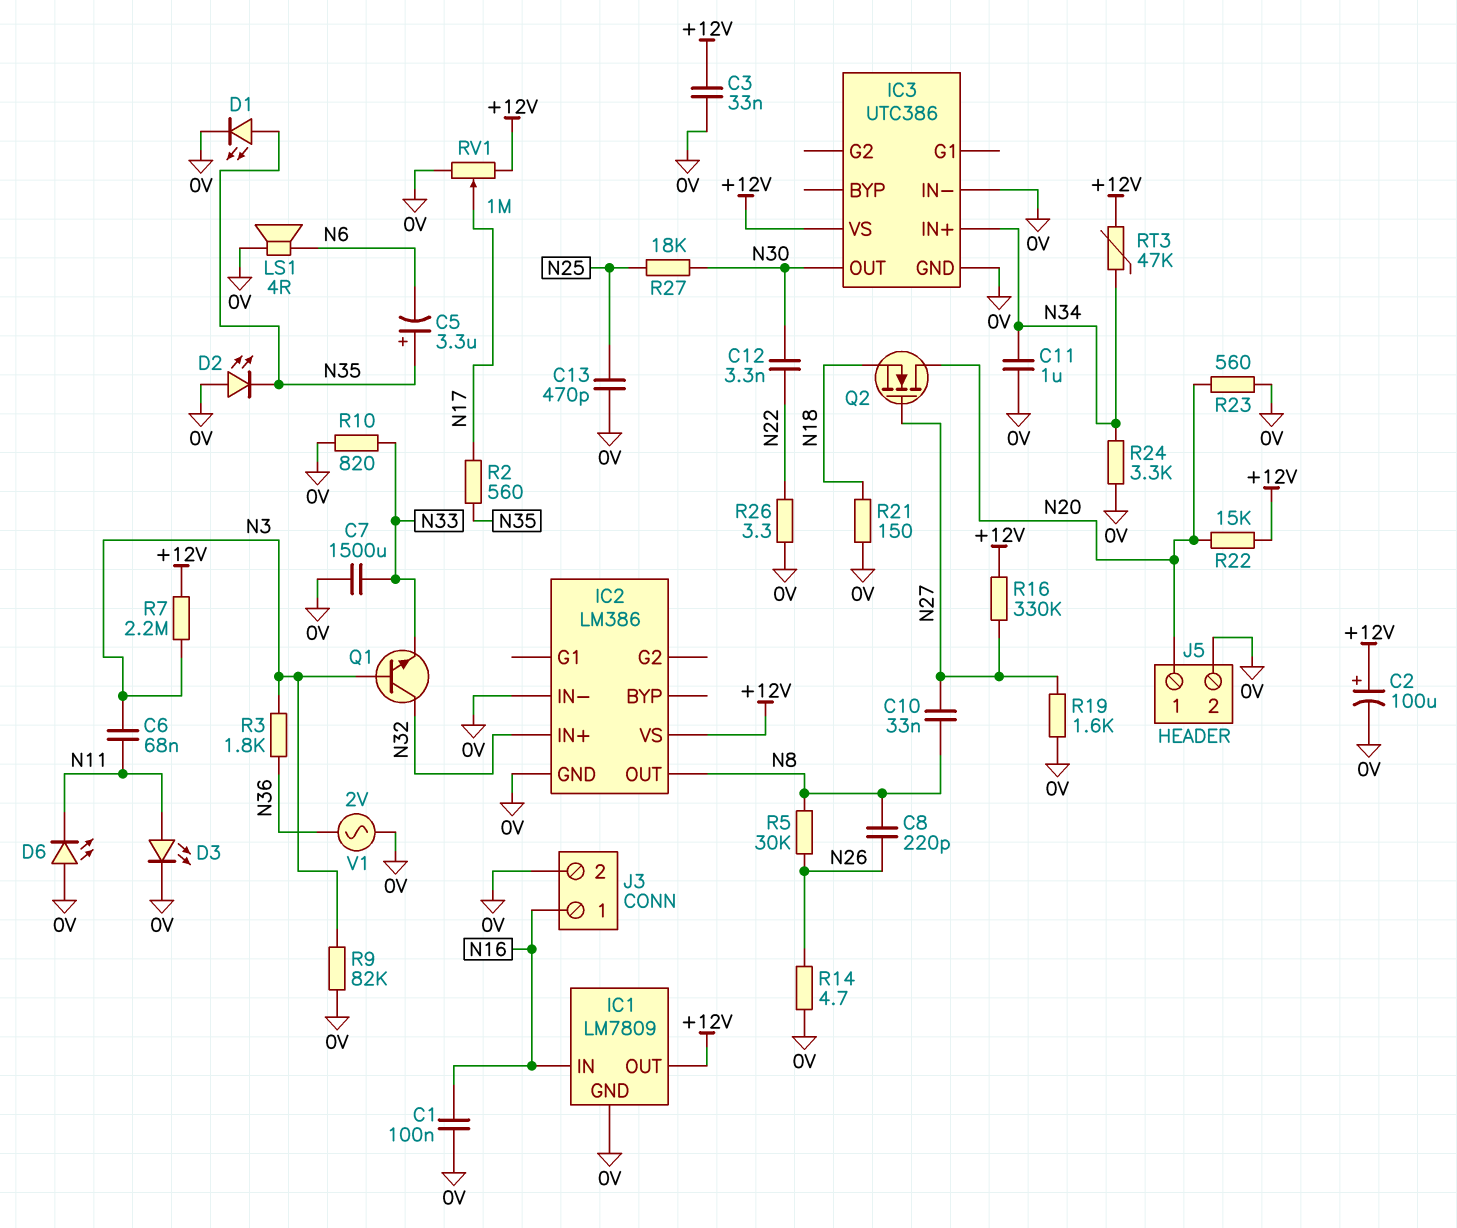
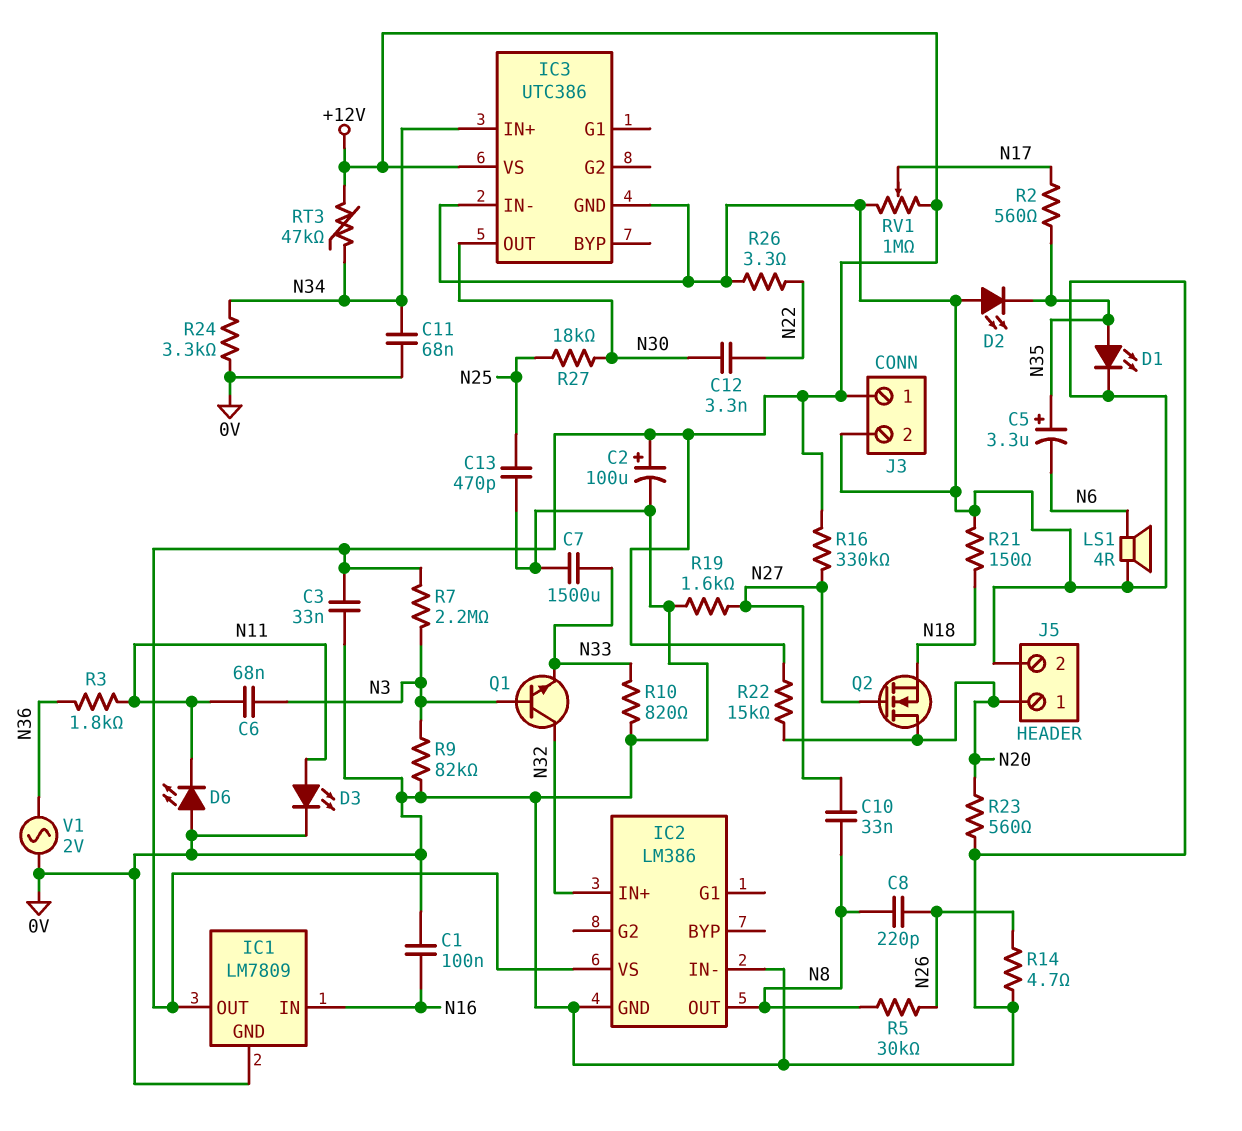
C11: 1uF (0V, N34) -> 68nF (0V, N34)
J3 pin 1: N16 -> +12V
R3: 1.8k (N3, N36) -> 1.8k (N11, N36)

